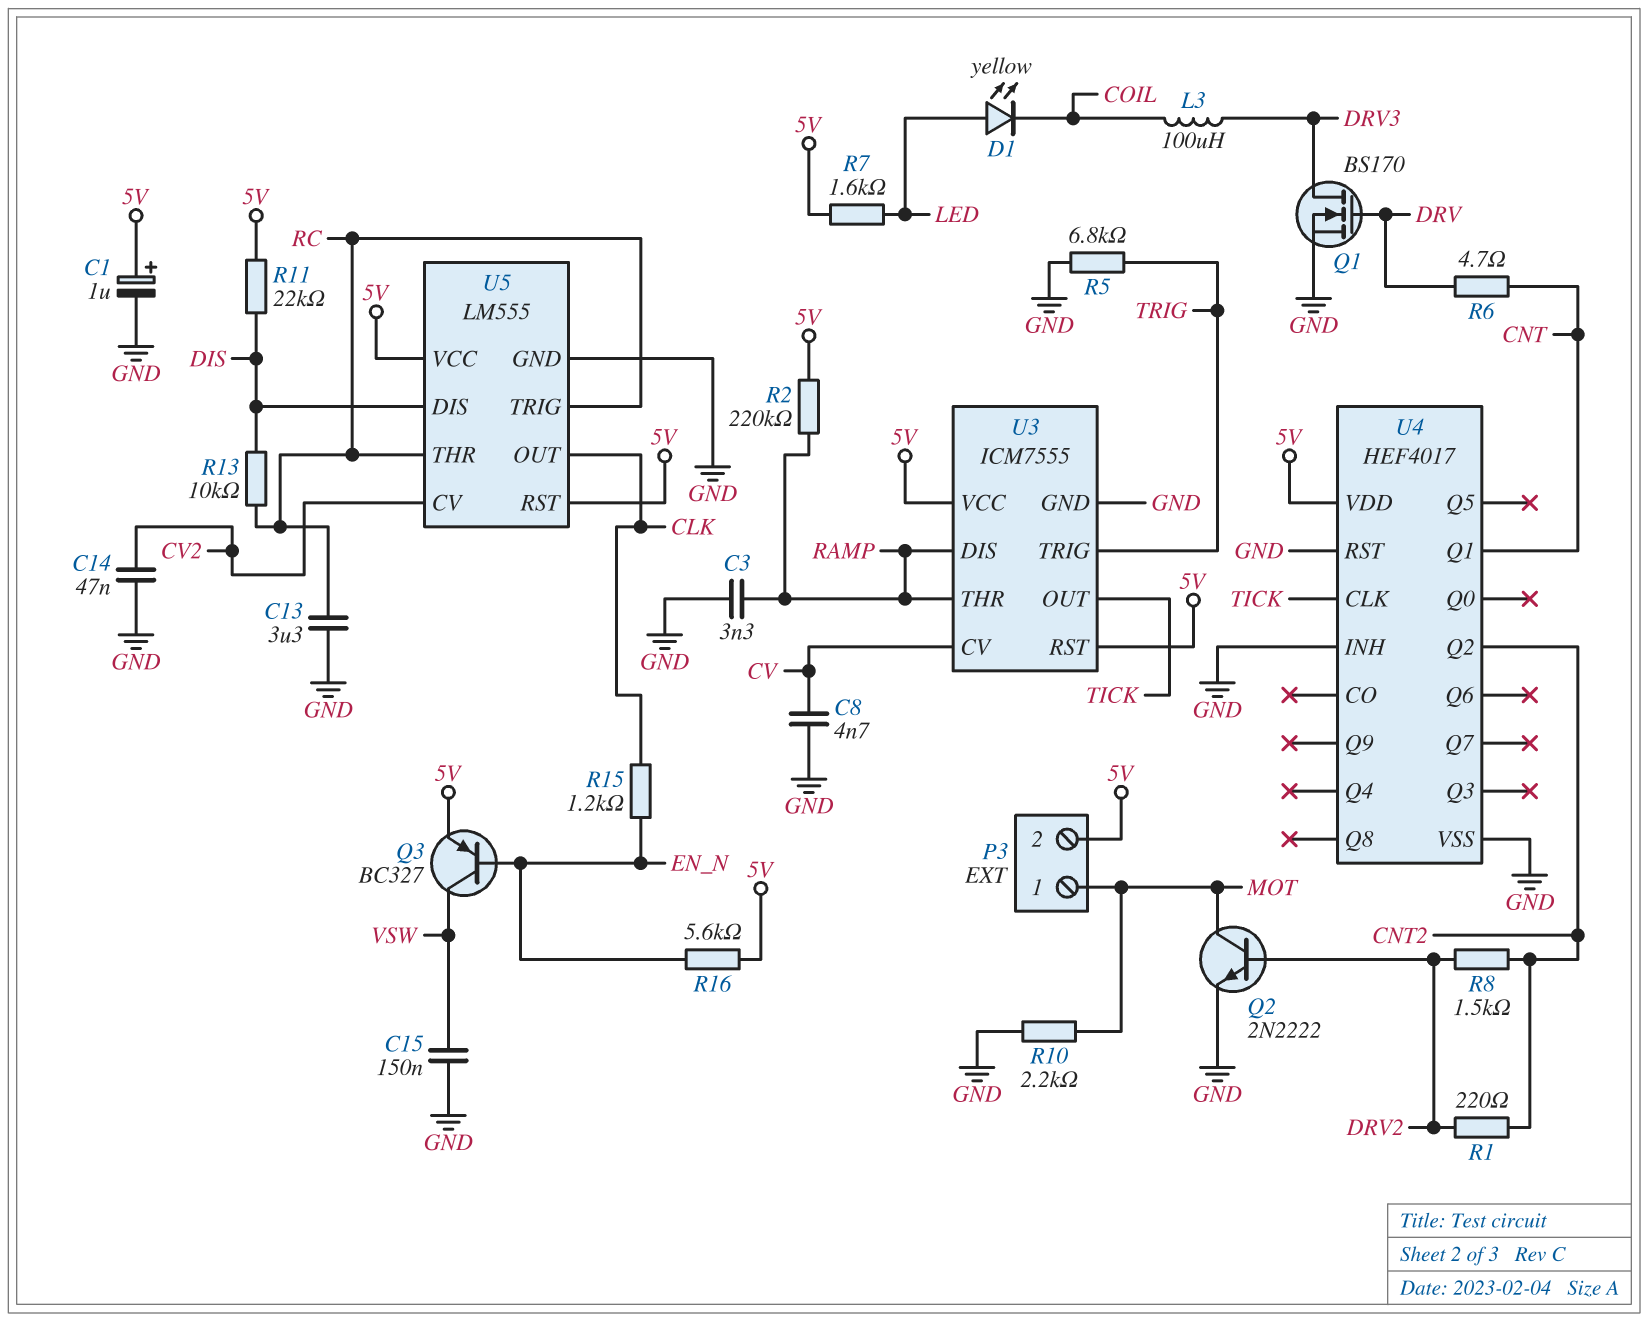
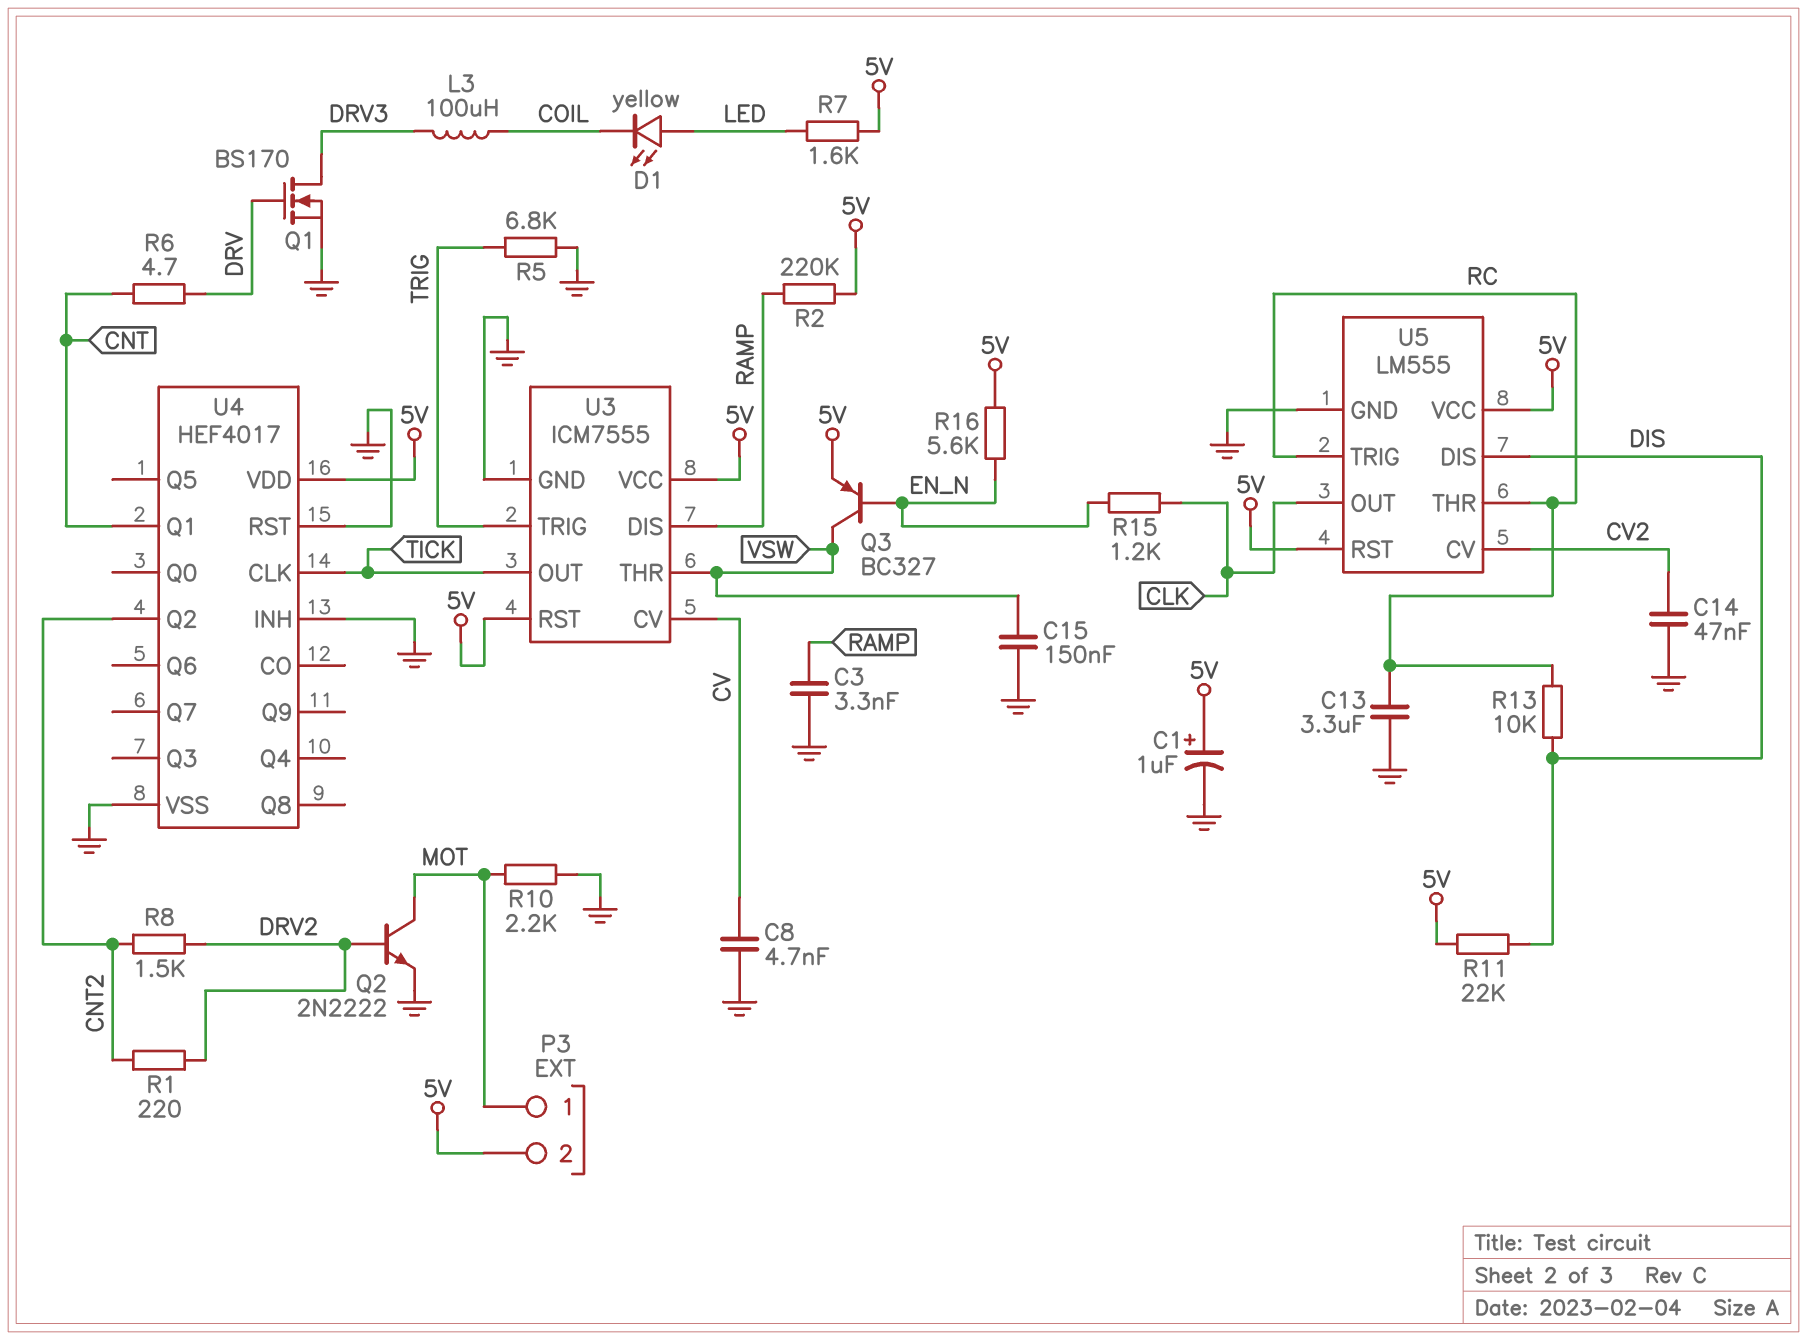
U3 pin THR: RAMP -> VSW

